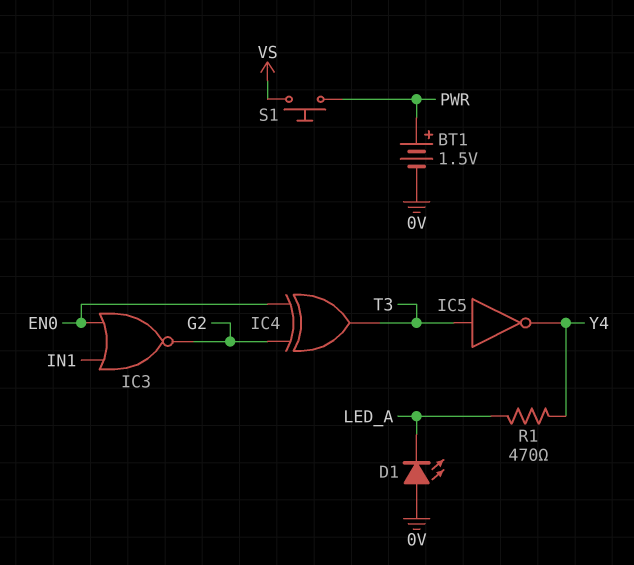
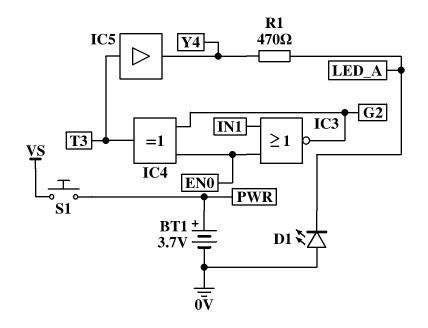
BT1: 1.5V (plus PWR, minus 0V) -> 3.7V (plus PWR, minus 0V)
IC5: NOT (in T3, out Y4) -> buffer (in T3, out Y4)

